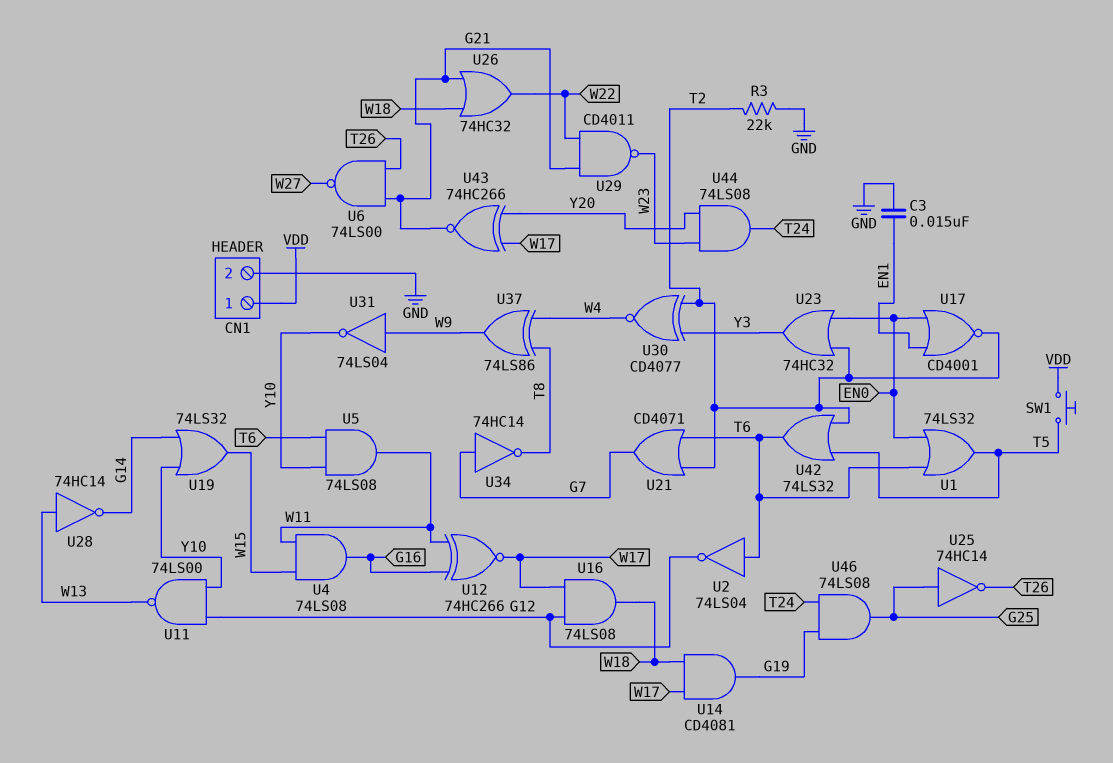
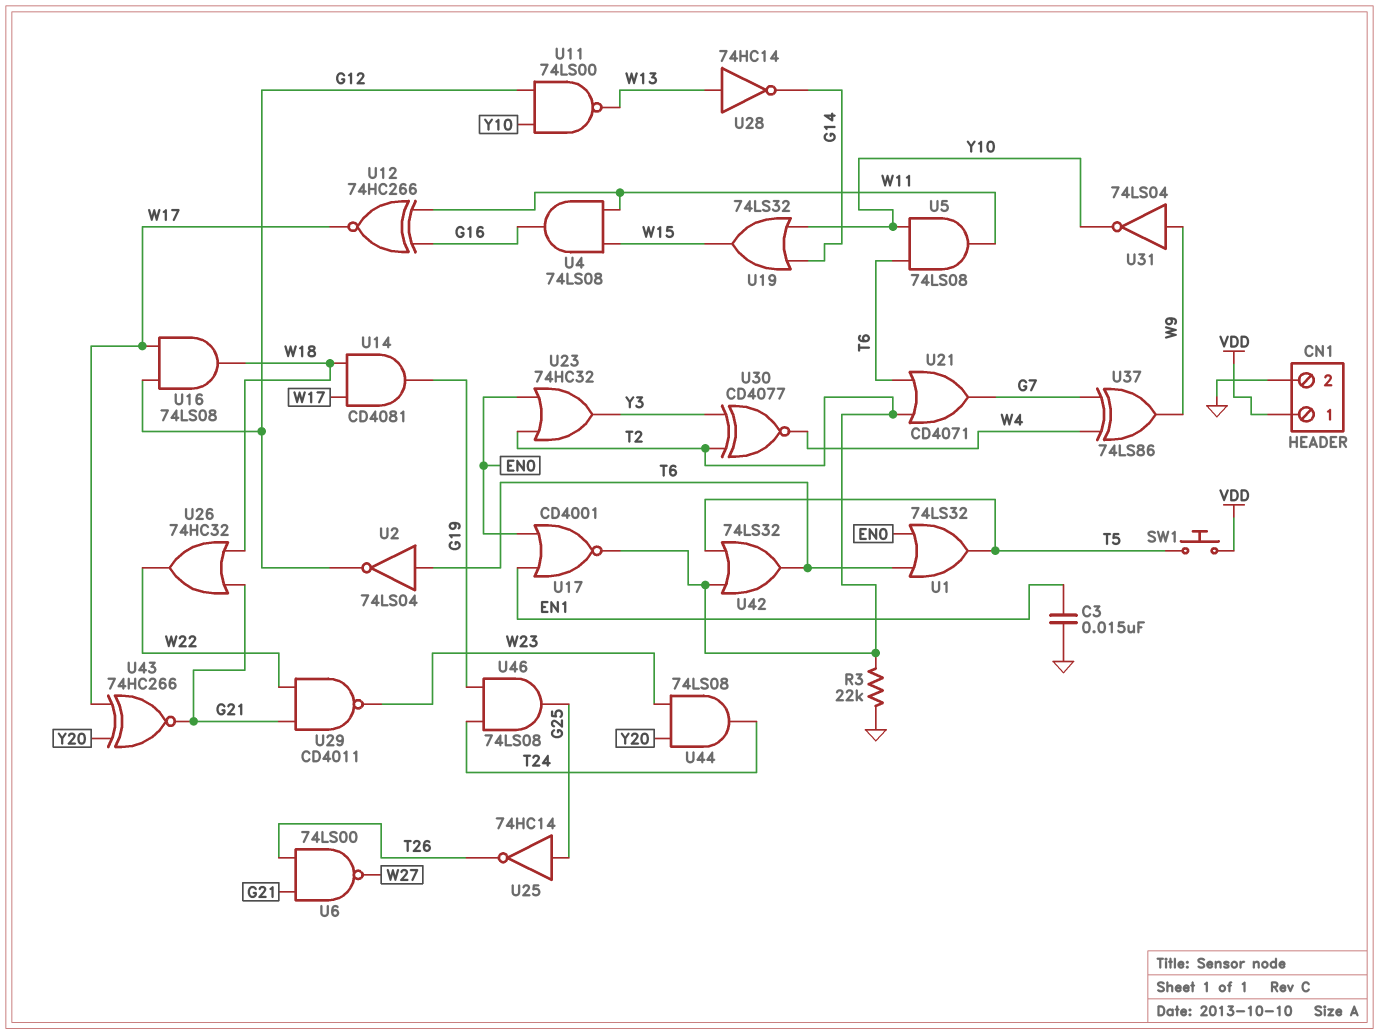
U34: NOT 74HC14 (in G7, out T8) -> none
U37: XOR 74LS86 (in T8, in W4, out W9) -> XOR 74LS86 (in G7, in W4, out W9)

